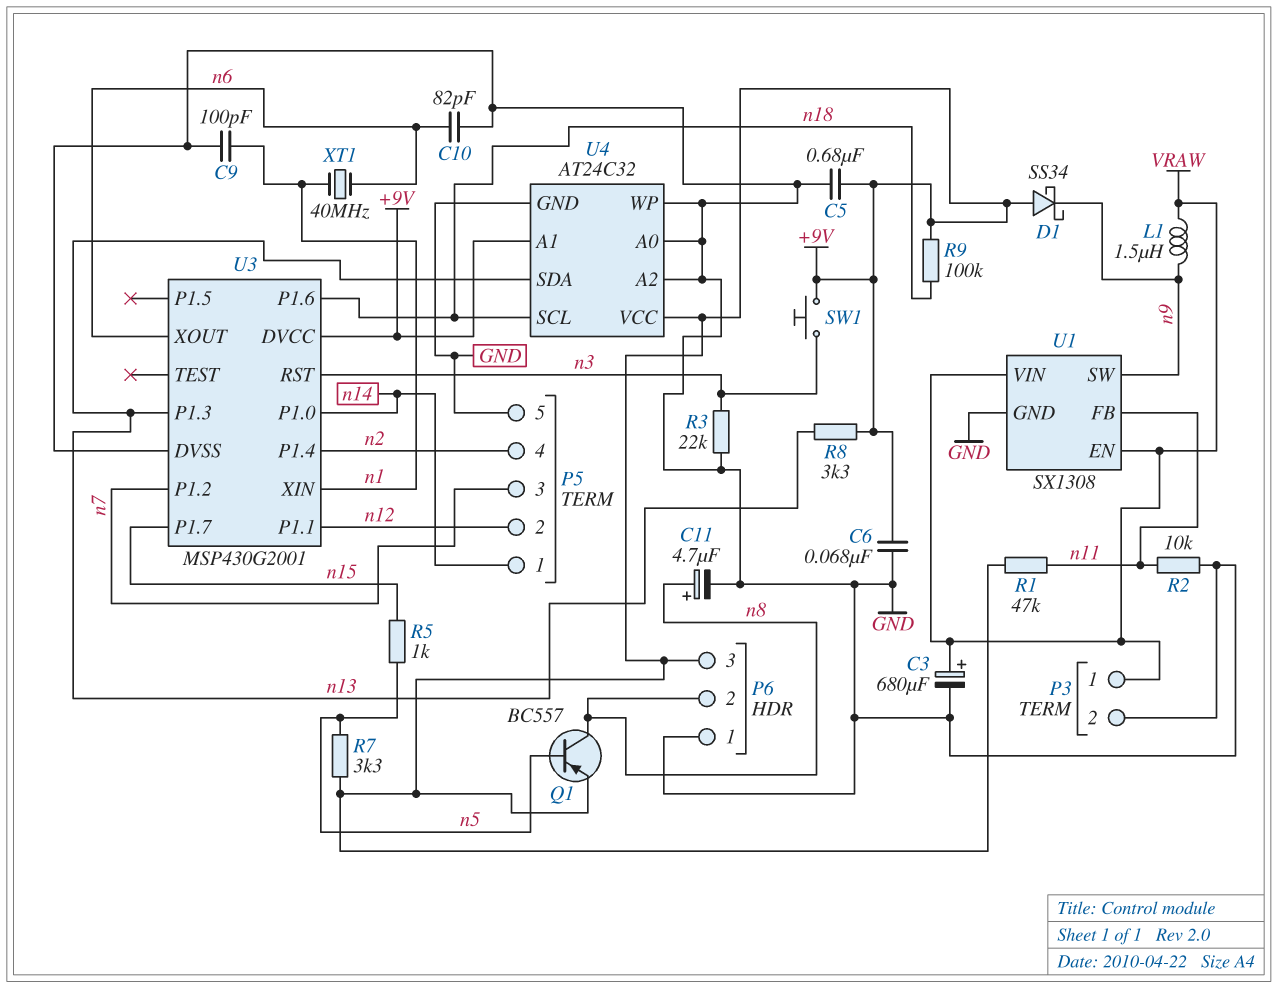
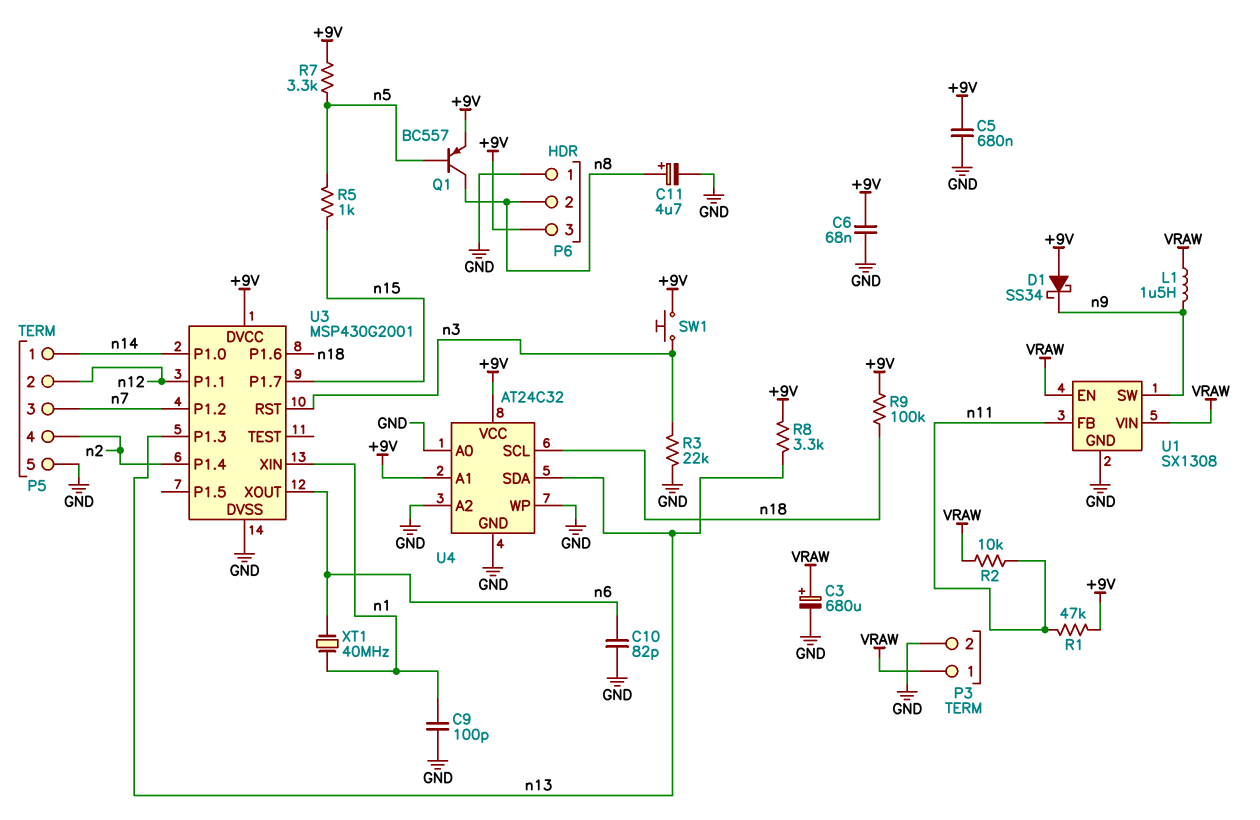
R2: 10k (GND, n11) -> 10k (VRAW, n11)

